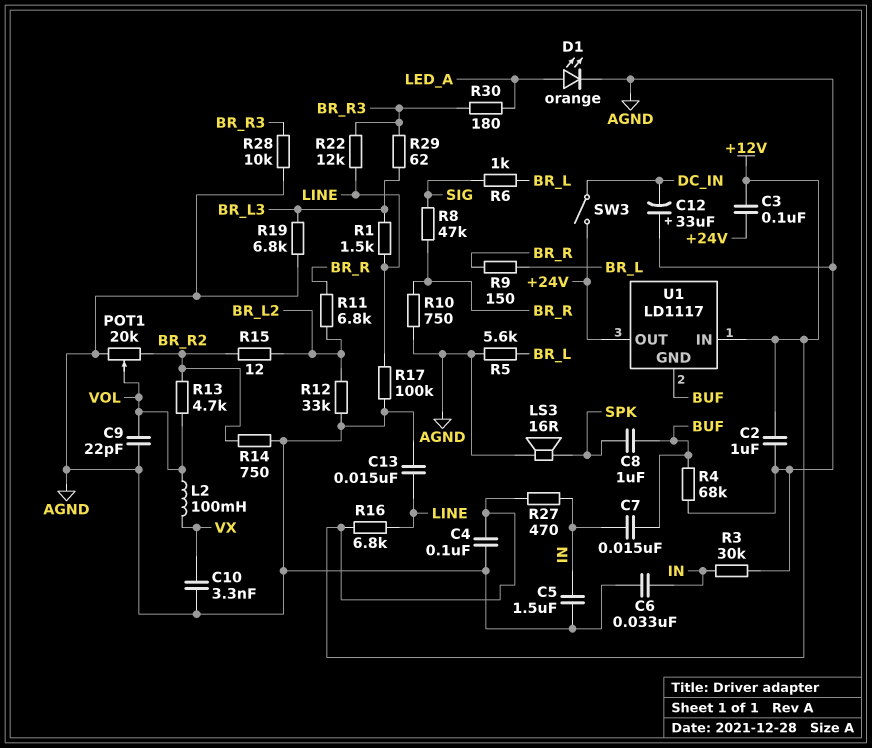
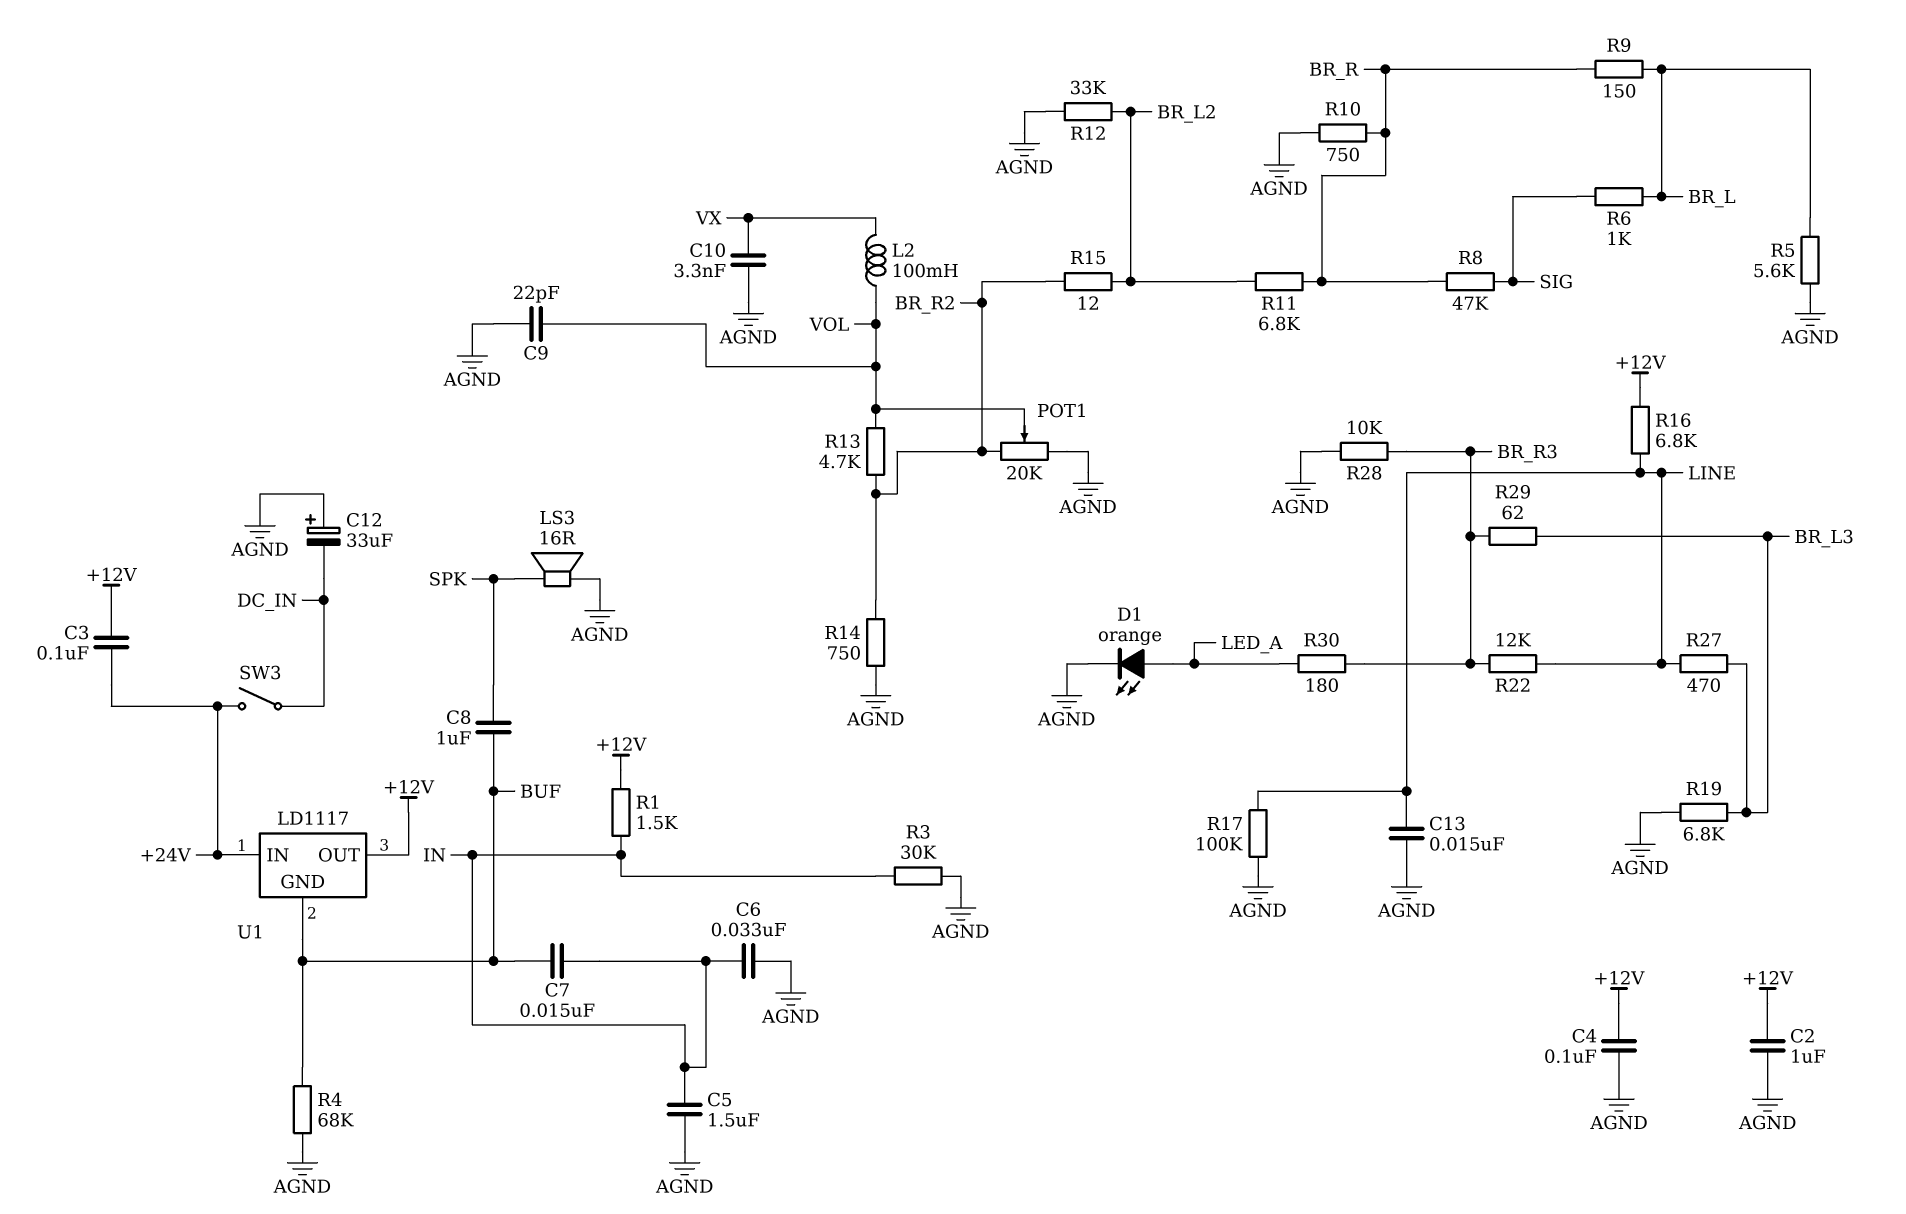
R1: 1.5k (BR_L3, LINE) -> 1.5k (+12V, IN)
R27: 470 (+12V, IN) -> 470 (BR_L3, LINE)
U1 pin IN: +12V -> +24V
U1 pin OUT: +24V -> +12V

